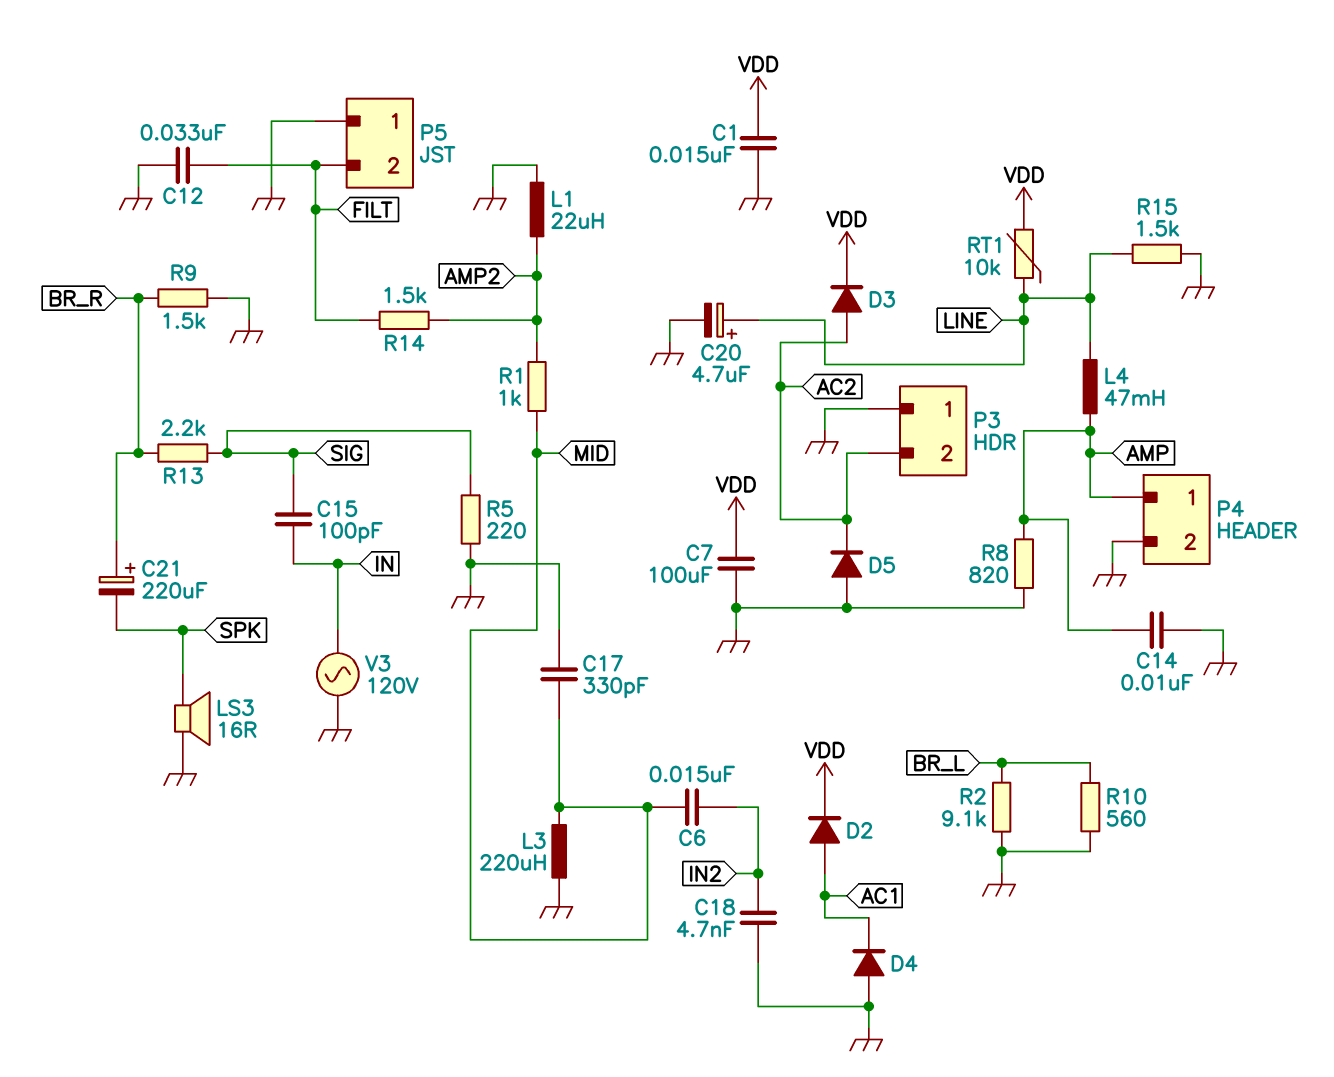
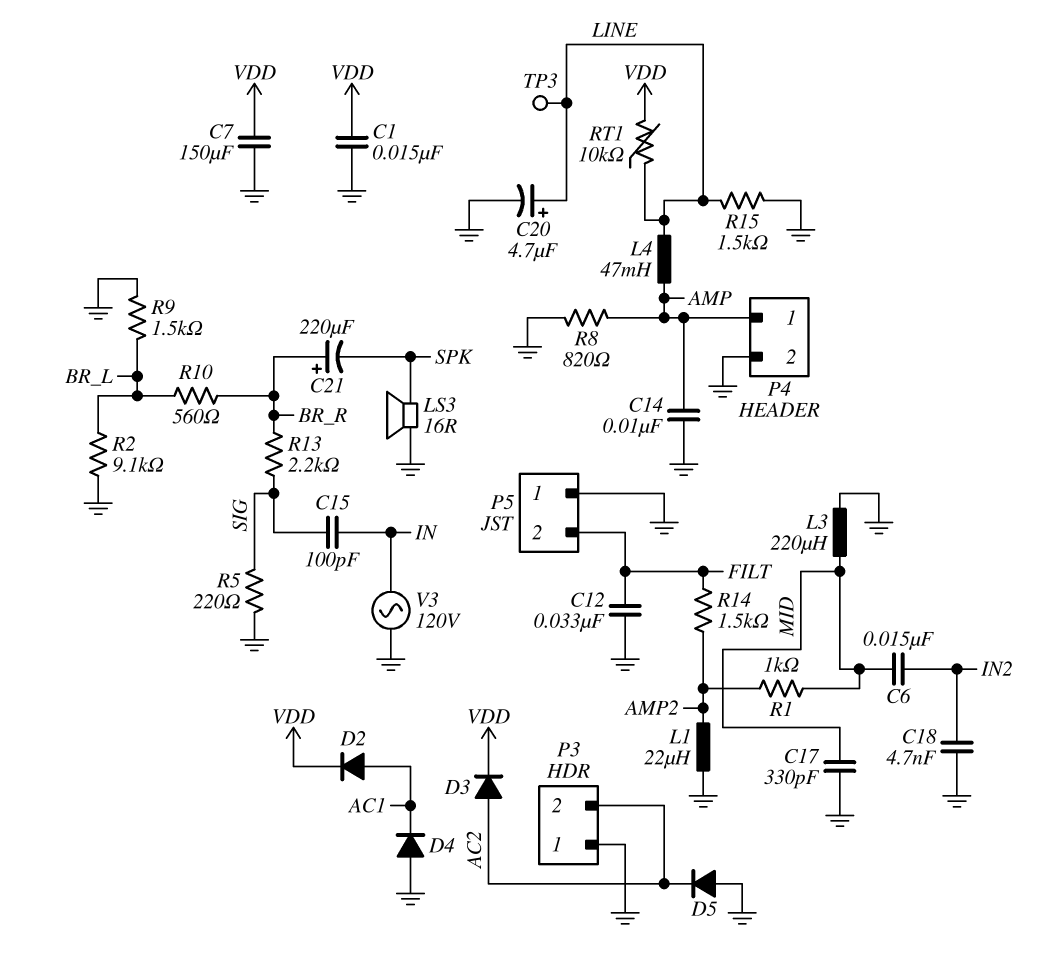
C7: 100uF (GND, VDD) -> 150uF (GND, VDD)
R9: 1.5k (BR_R, GND) -> 1.5k (BR_L, GND)
R10: 560 (BR_L, GND) -> 560 (BR_L, BR_R)
TP3: none -> test point (LINE)

